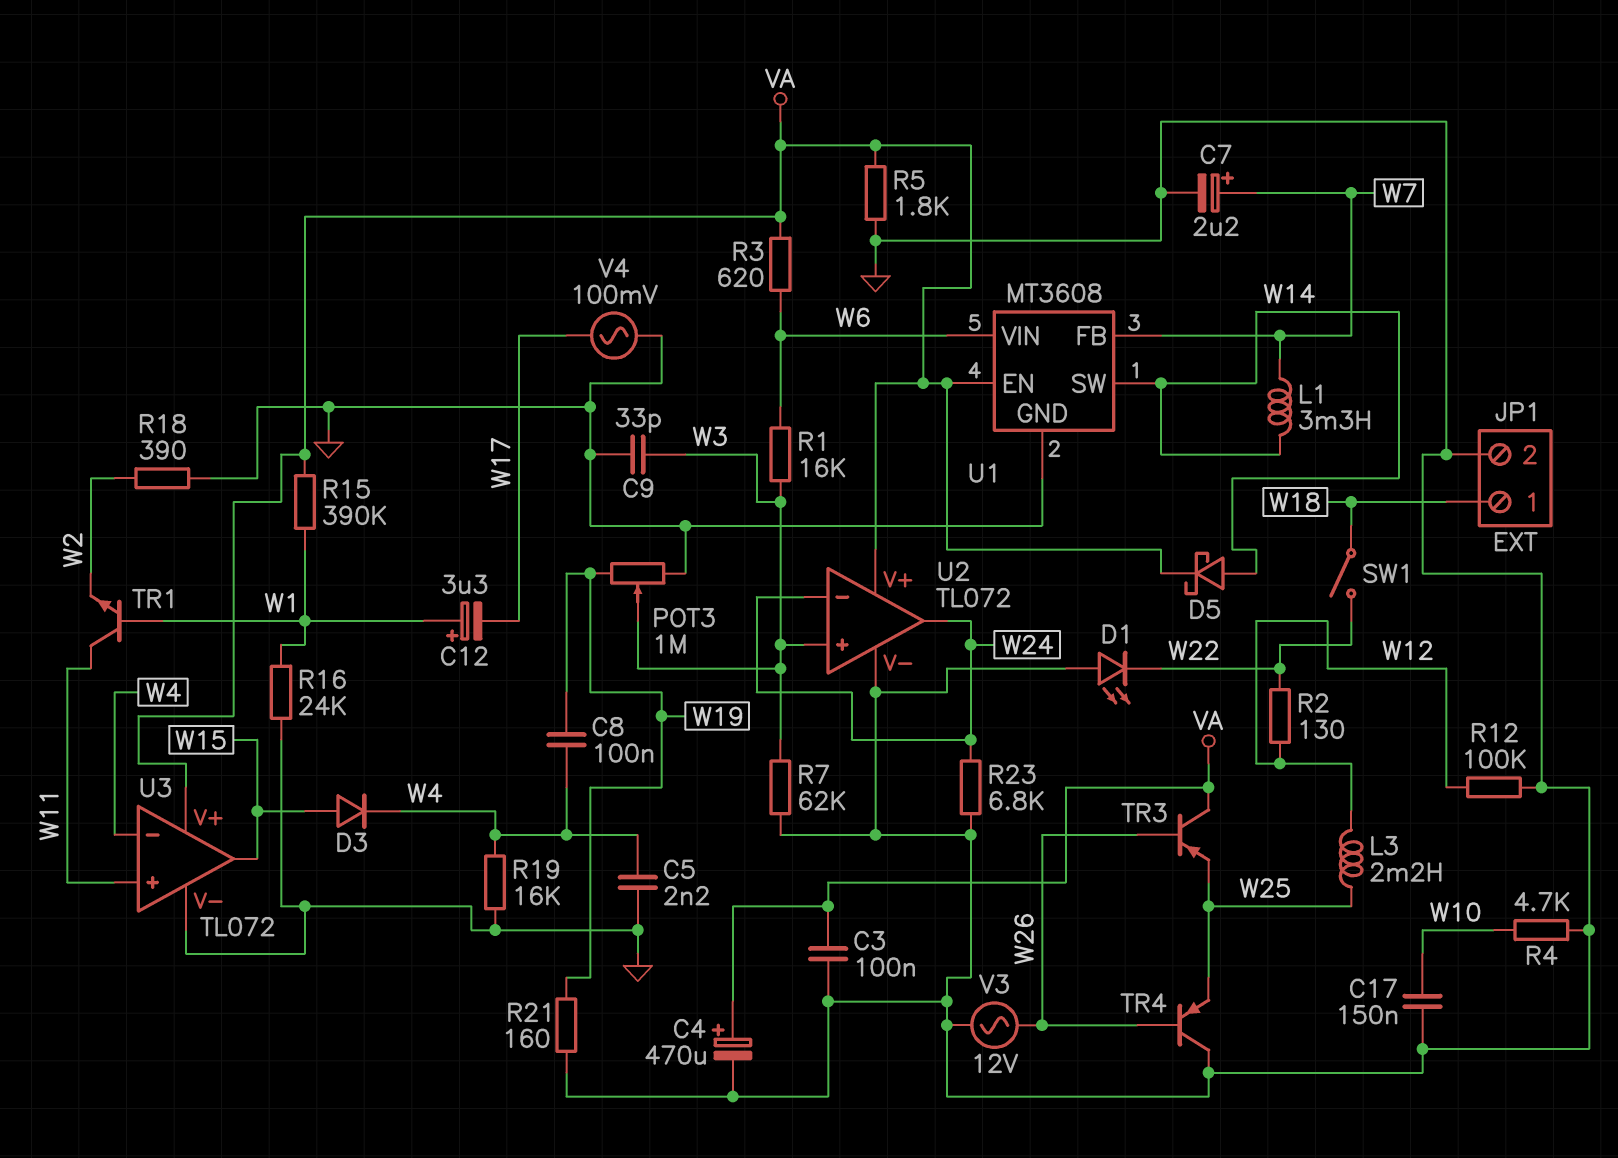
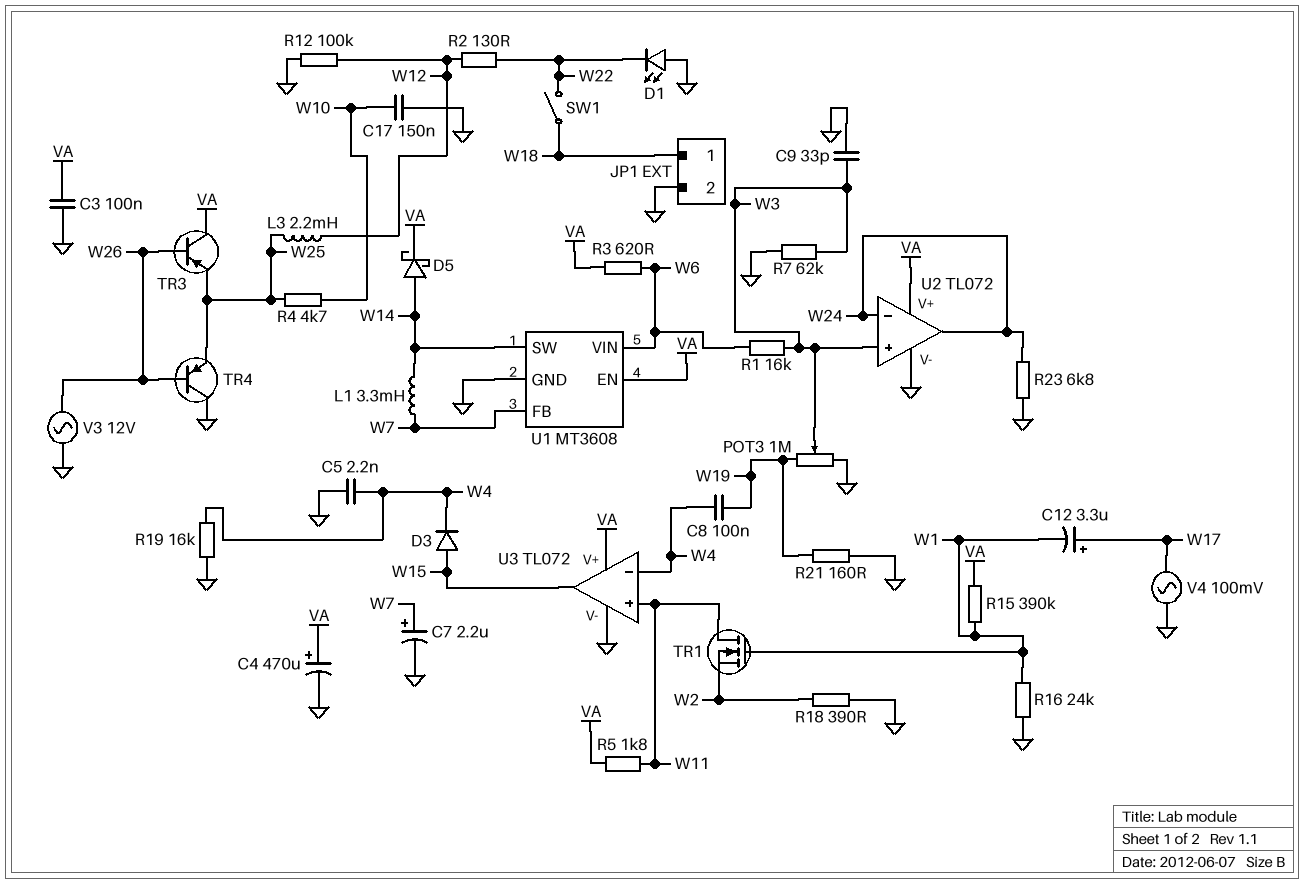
C12: 3.3uF (plus W1, minus W17) -> 3.3uF (plus W17, minus W1)
R4: 4.7k (GND, W10) -> 4.7k (W10, W25)
R5: 1.8k (GND, VA) -> 1.8k (VA, W11)
TR1: NPN (B W1, C W11, E W2) -> NMOS (G W1, D W11, S W2)

